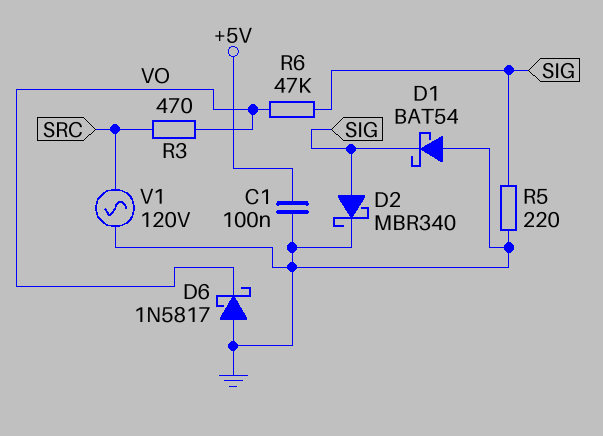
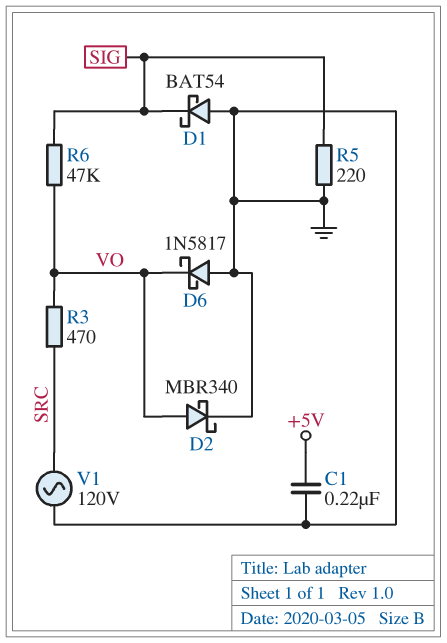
C1: 100nF (+5V, GND) -> 220nF (+5V, GND)
D2: schottky MBR340 (A SIG, K GND) -> schottky MBR340 (A VO, K GND)

